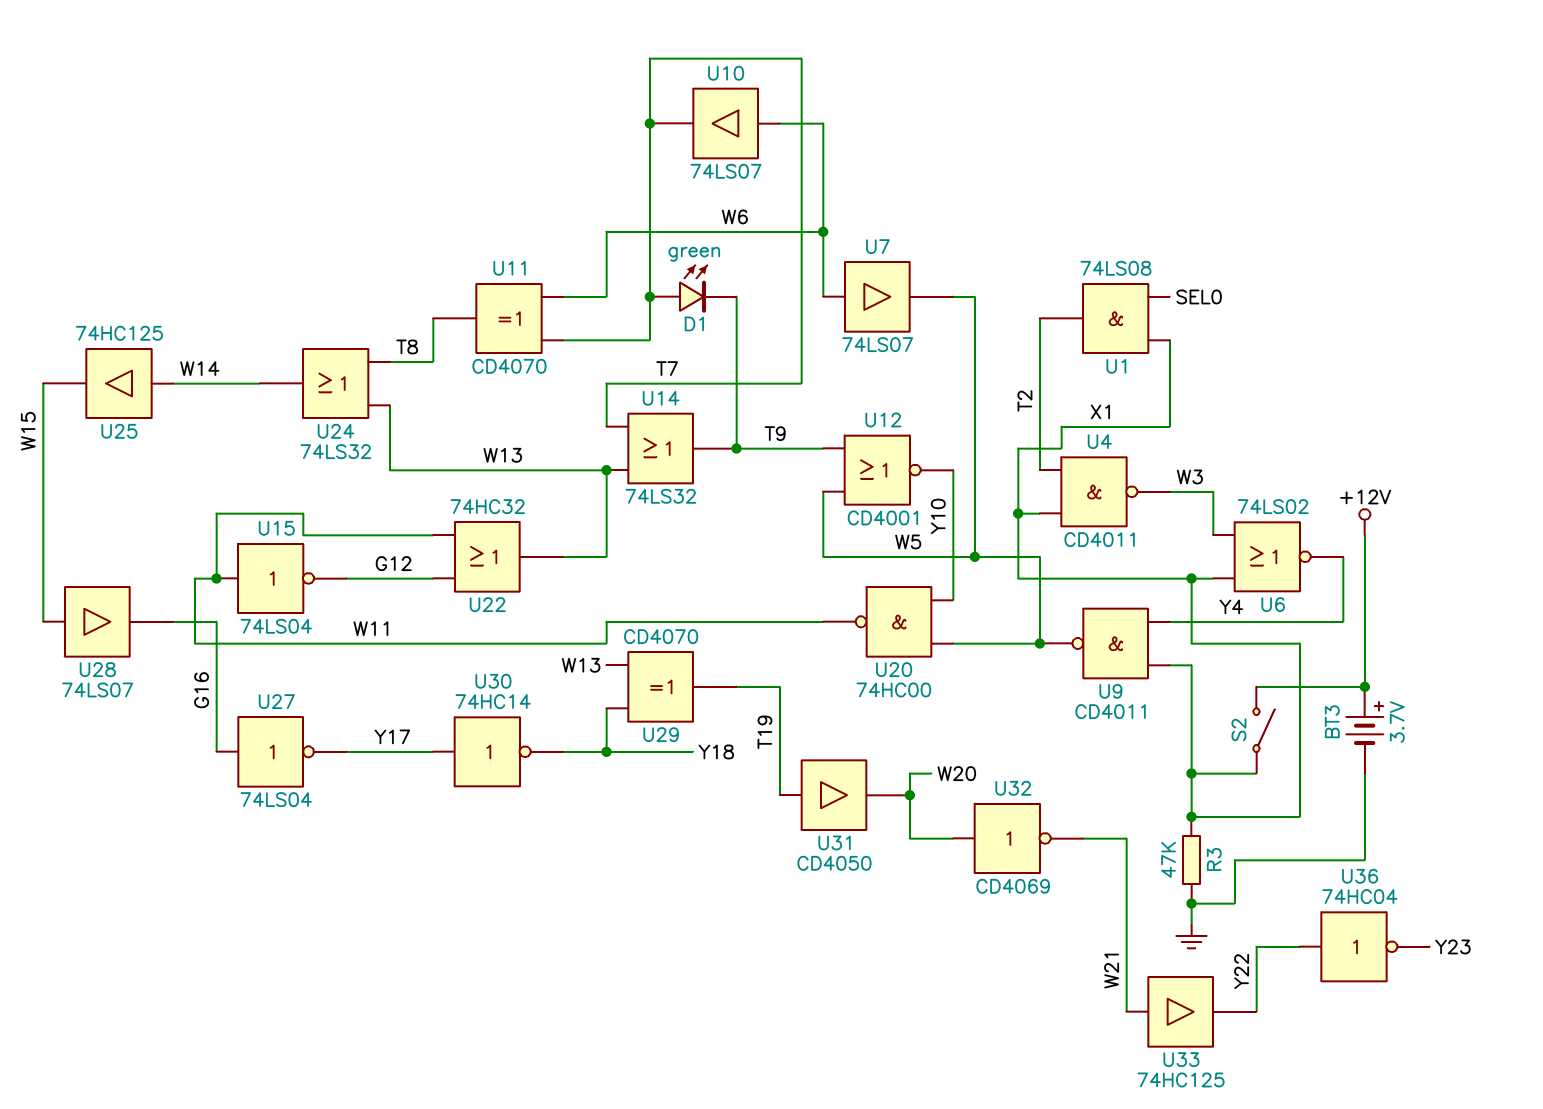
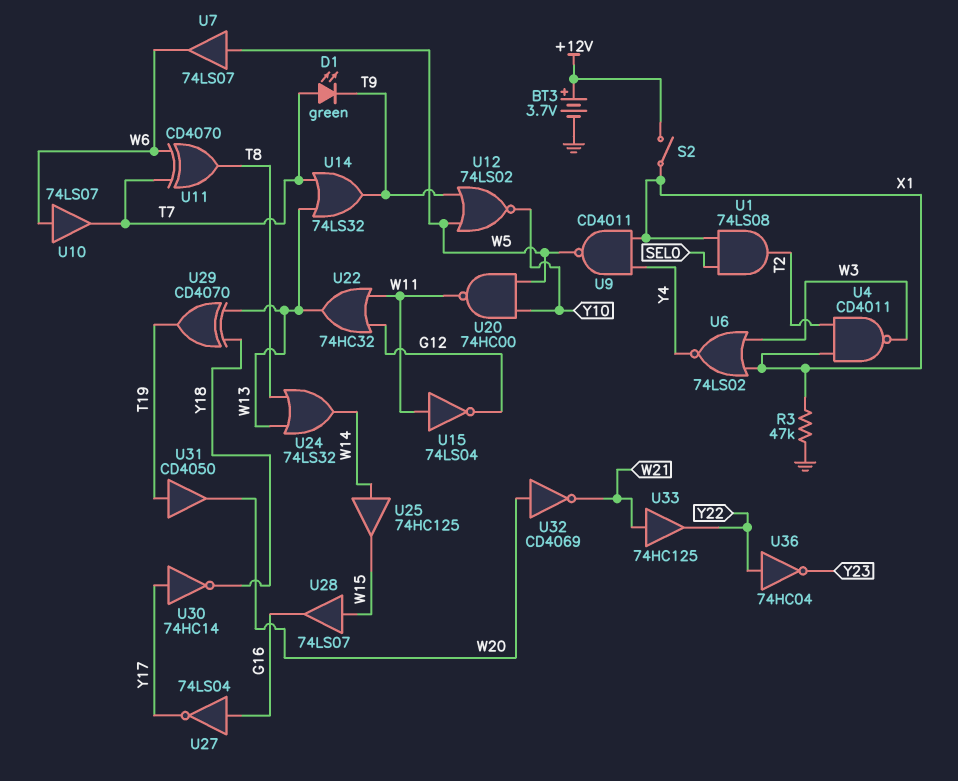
U7: buffer 74LS07 (in W6, out W5) -> buffer 74LS07 (in W5, out W6)
U12: NOR CD4001 (in T9, in W5, out Y10) -> NOR 74LS02 (in T9, in W5, out Y10)

